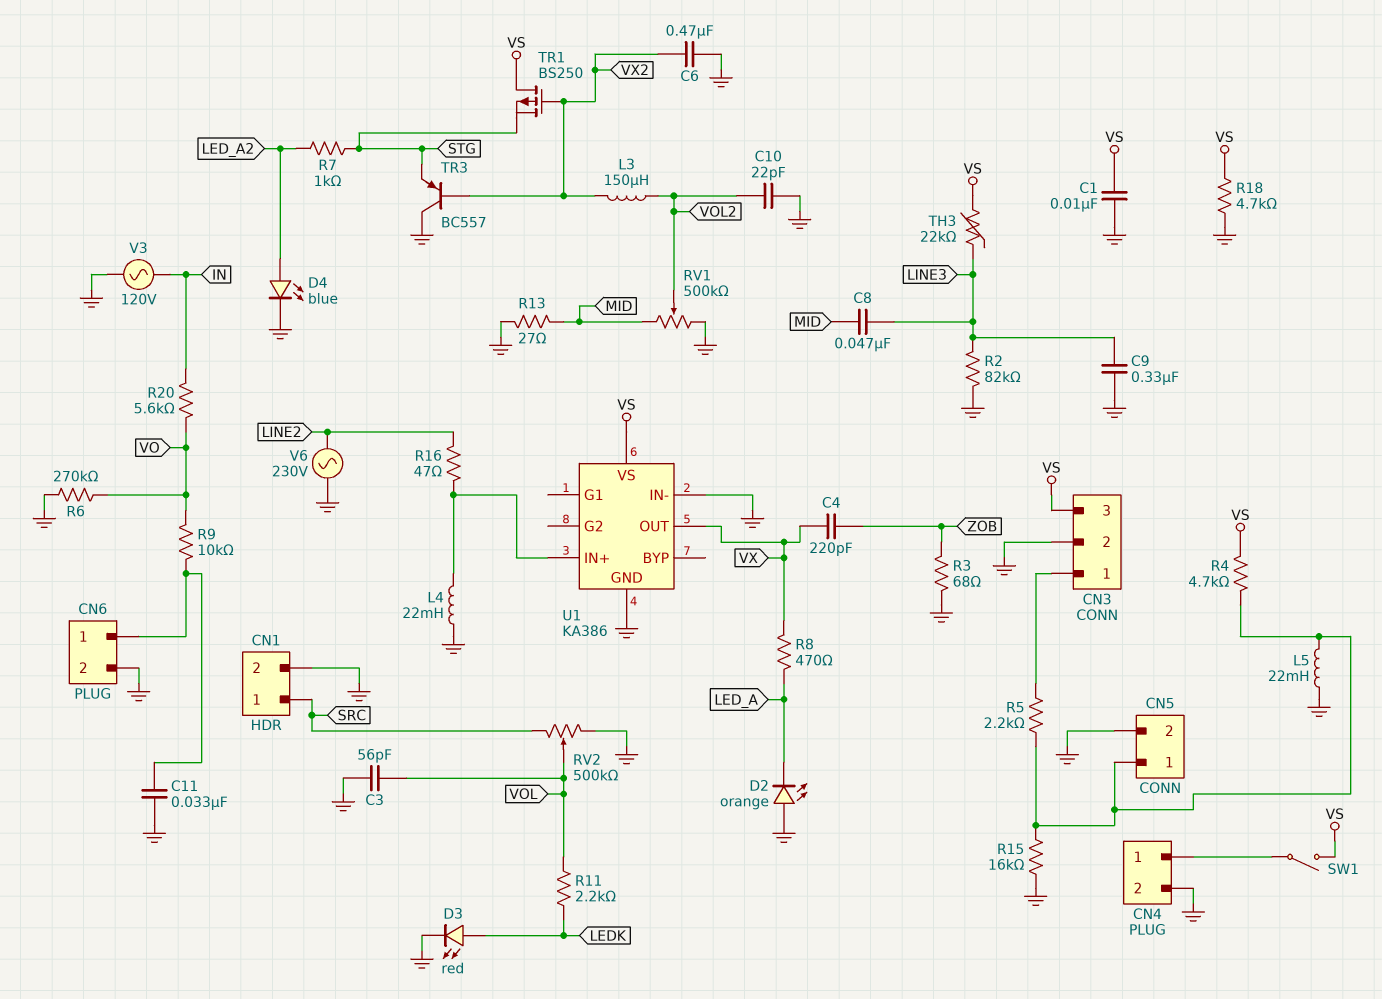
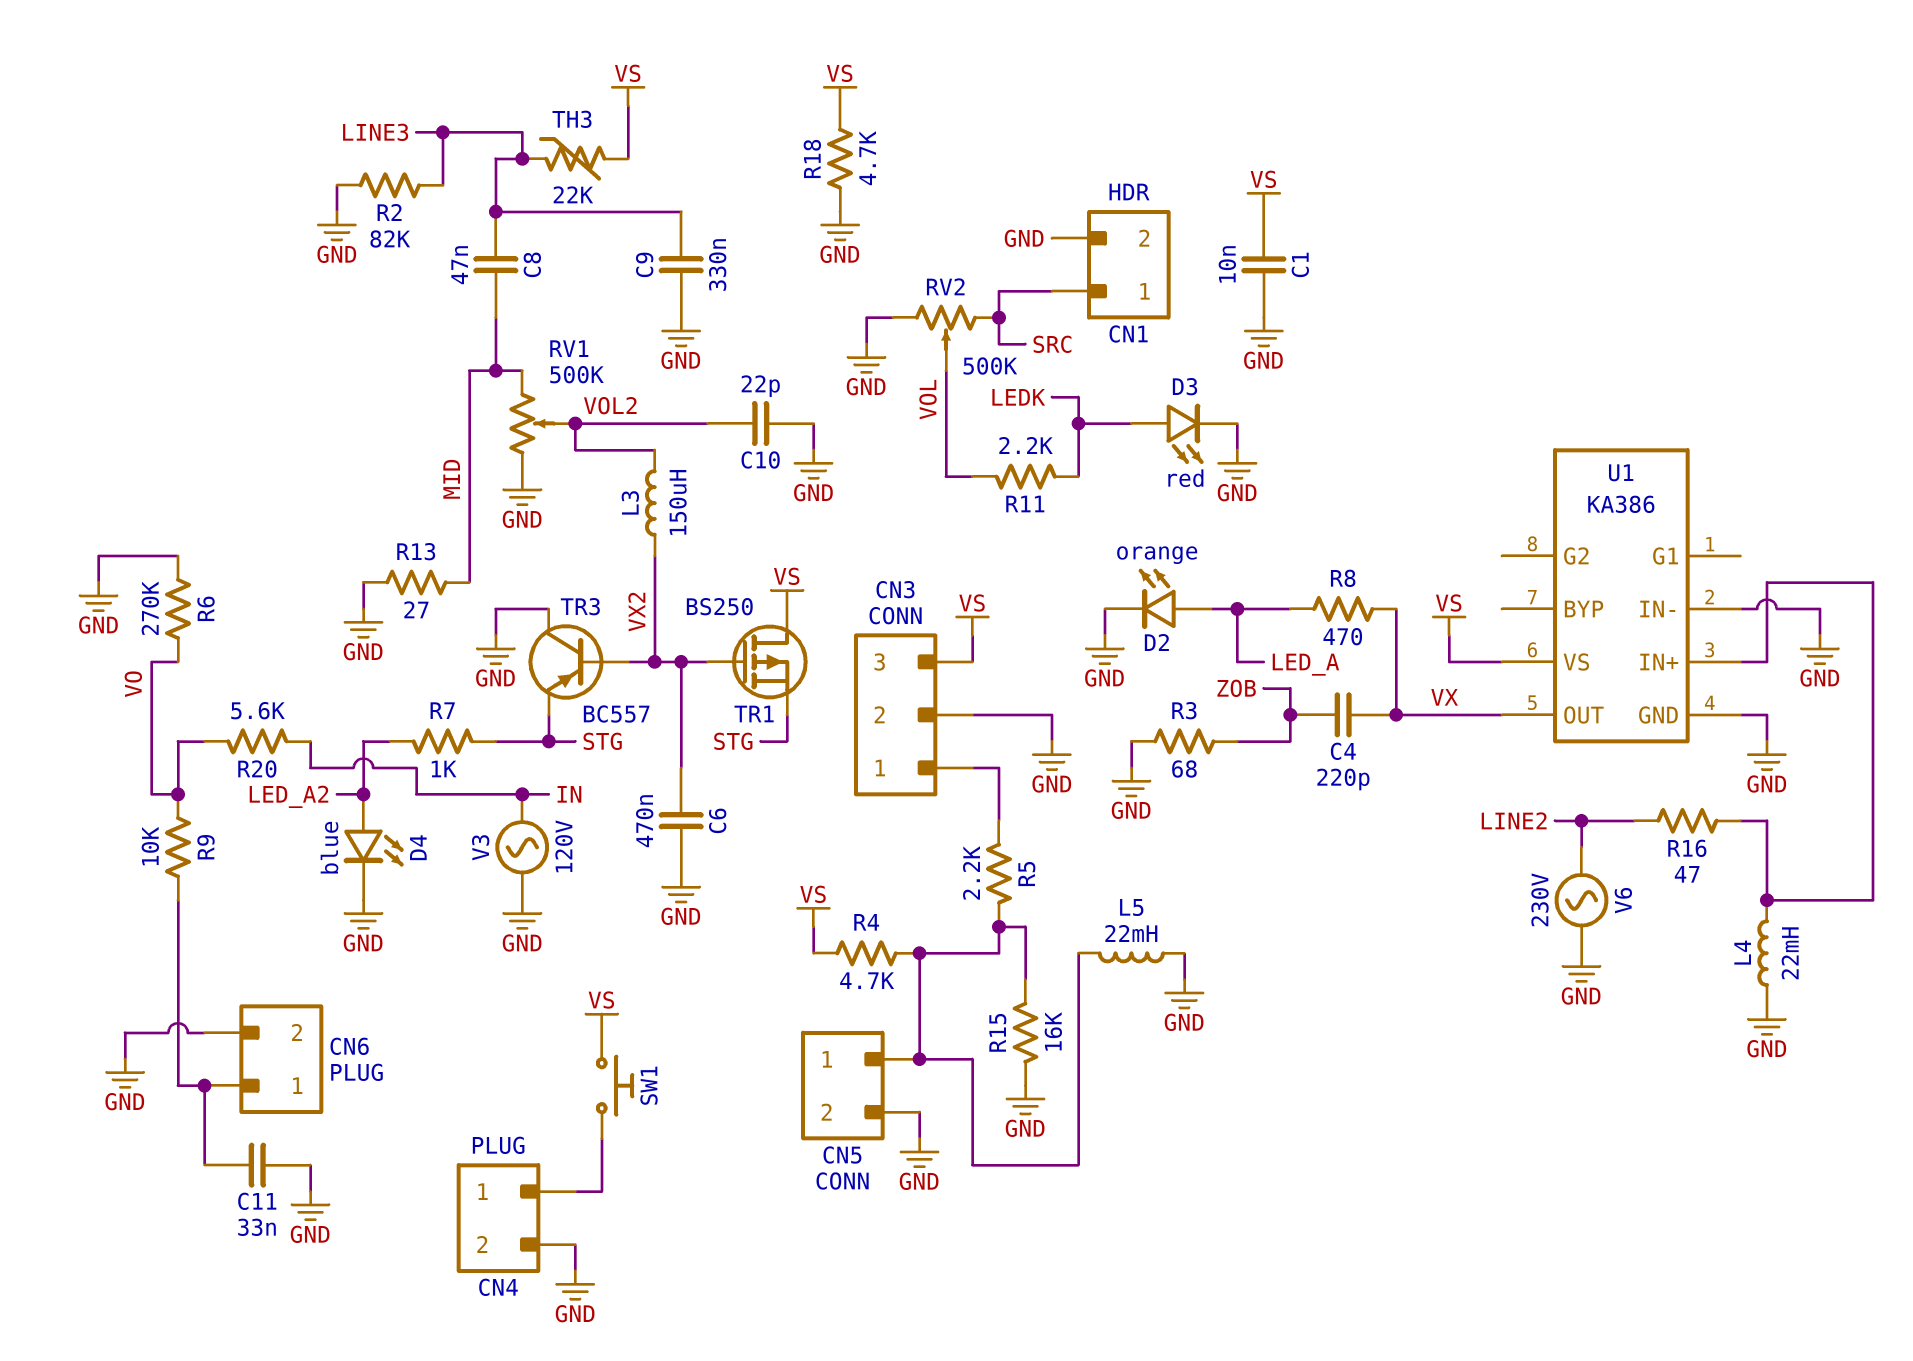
C3: 56pF (GND, VOL) -> none
D2: LED orange (A GND, K LED_A) -> LED orange (A LED_A, K GND)
SW1: switch (CN4/1, VS) -> button (CN4/1, VS)

